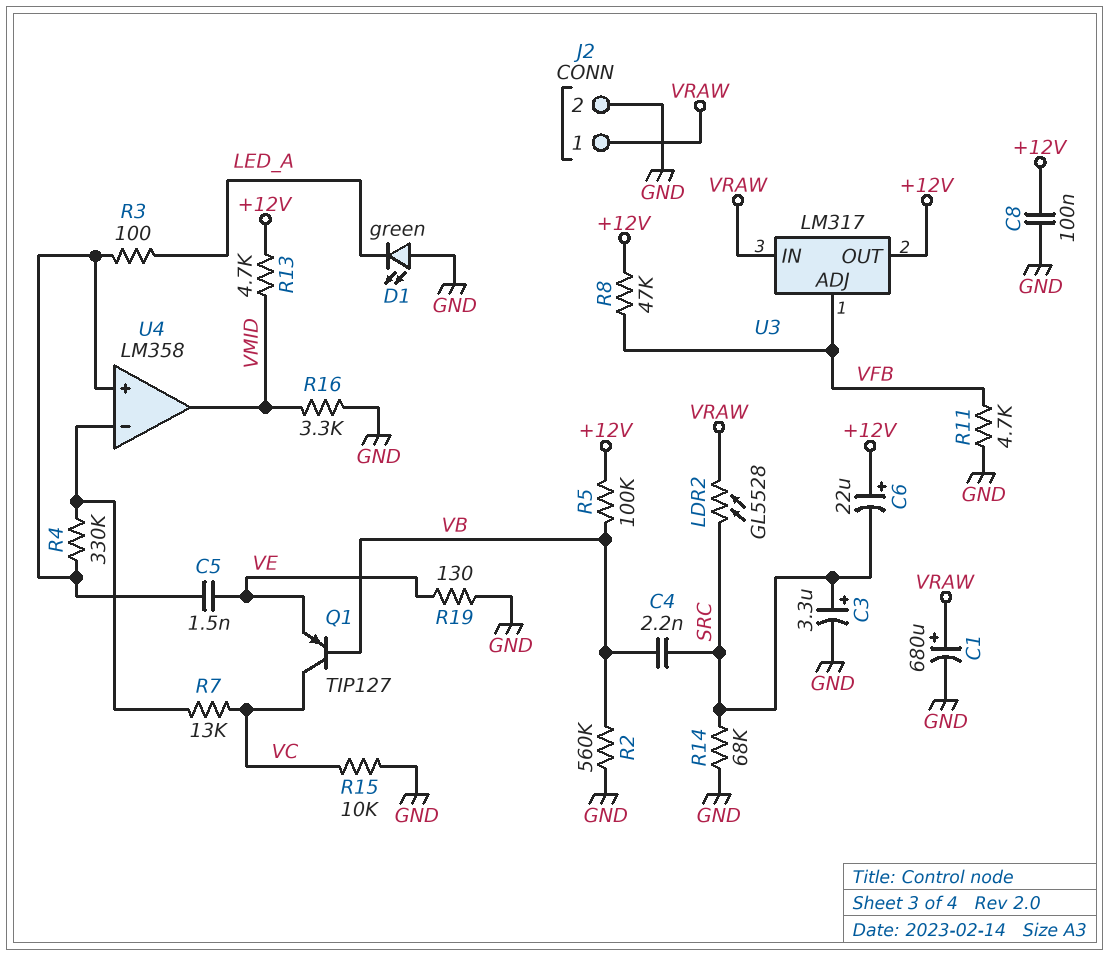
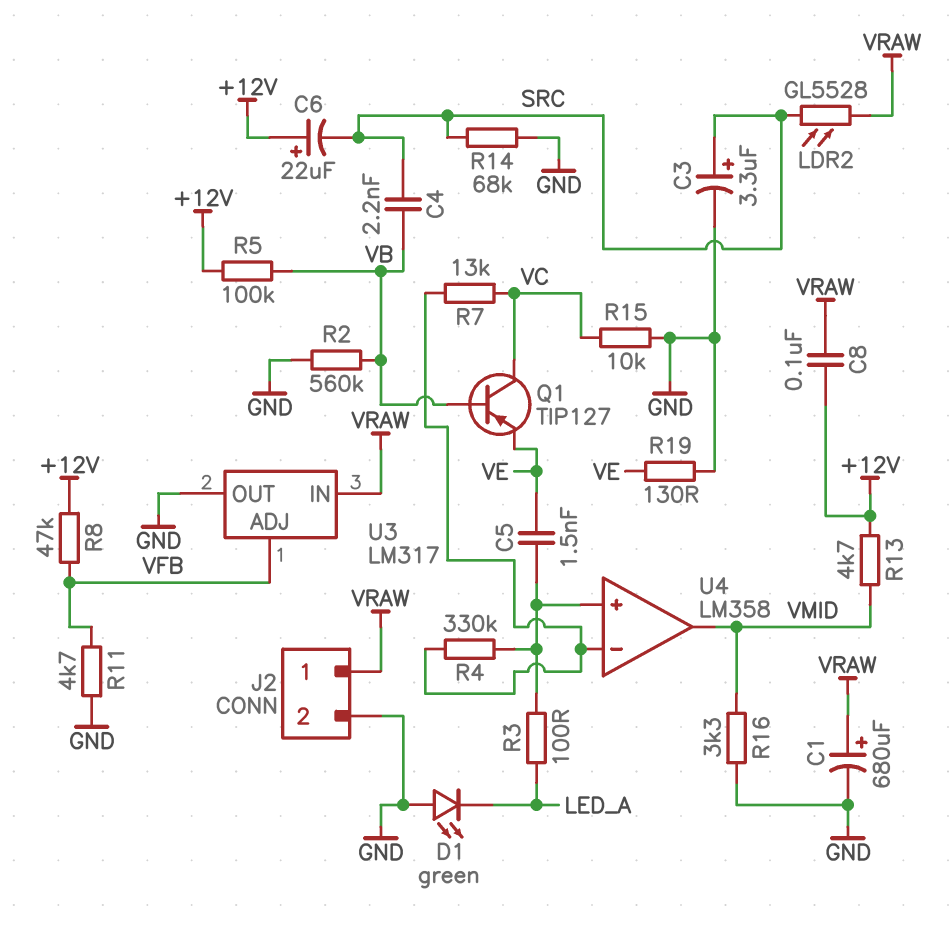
C8: 100nF (+12V, GND) -> 100nF (+12V, VRAW)
U3 pin OUT: +12V -> GND

